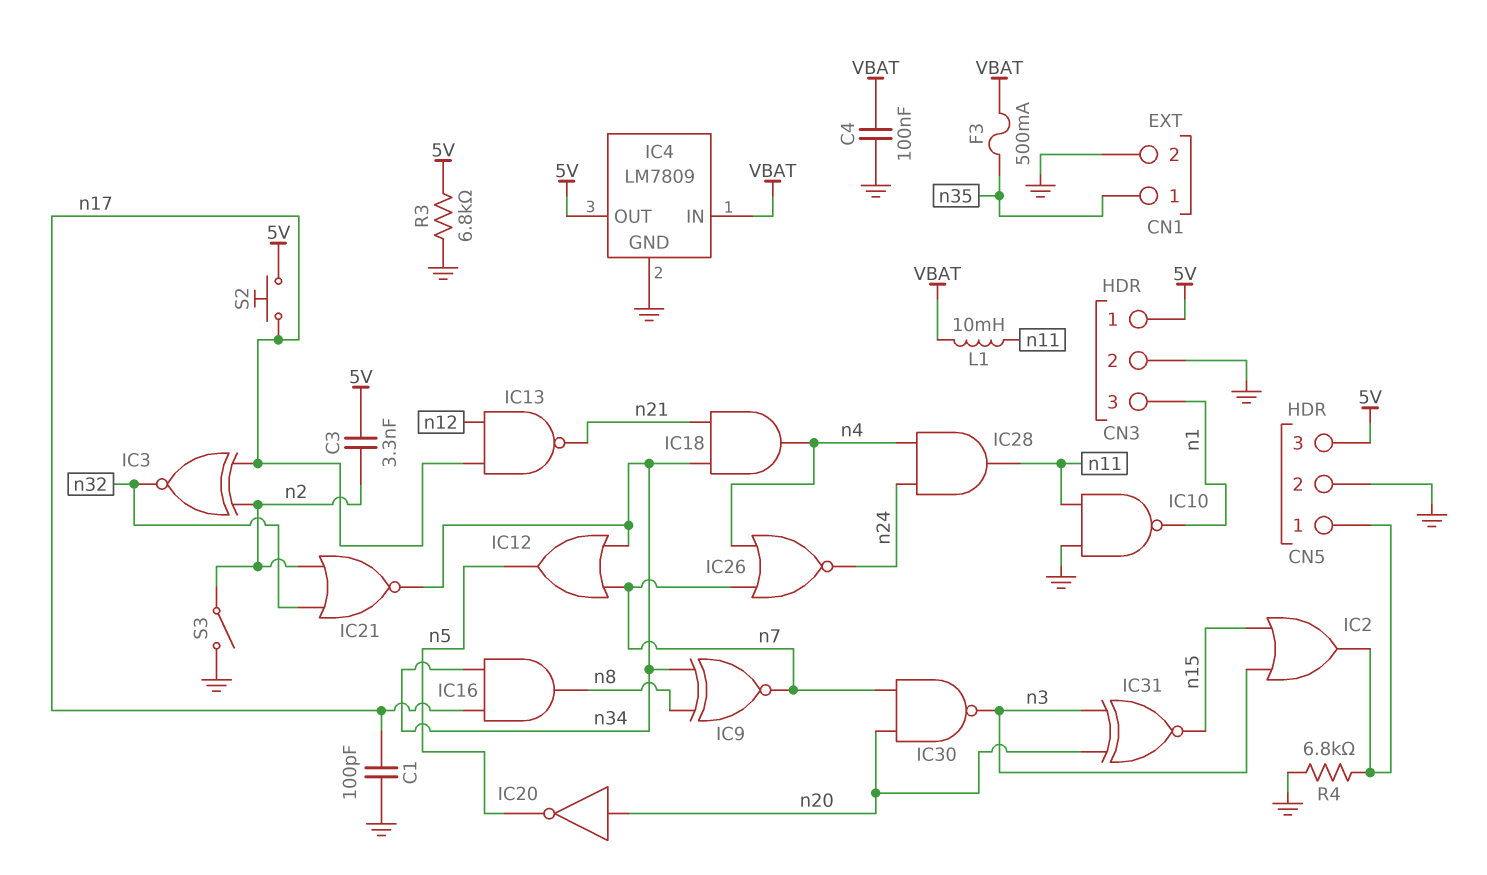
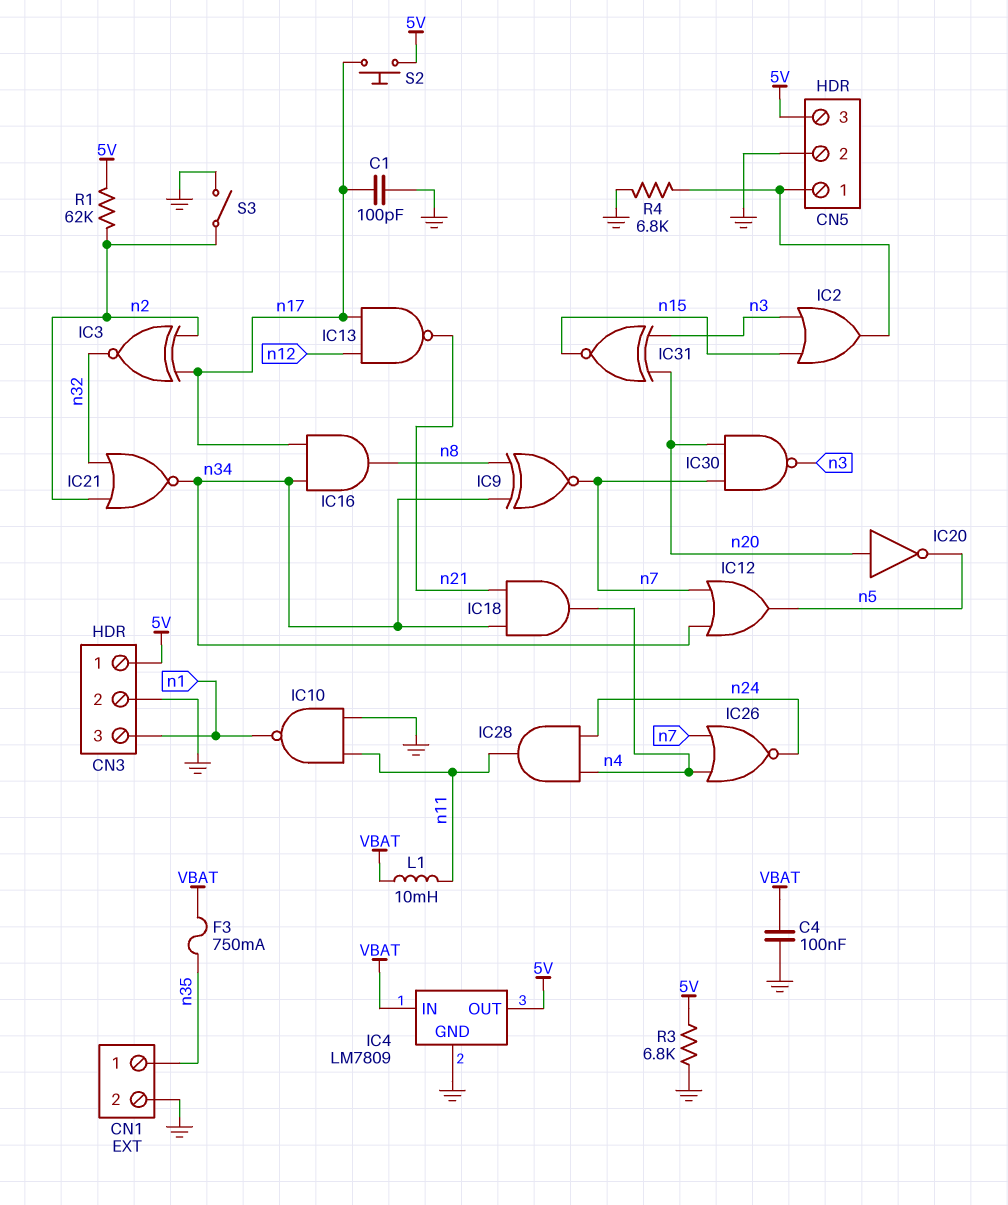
C3: 3.3nF (5V, n2) -> none
F3: 500mA (VBAT, n35) -> 750mA (VBAT, n35)
R1: none -> 62k (5V, n2)

